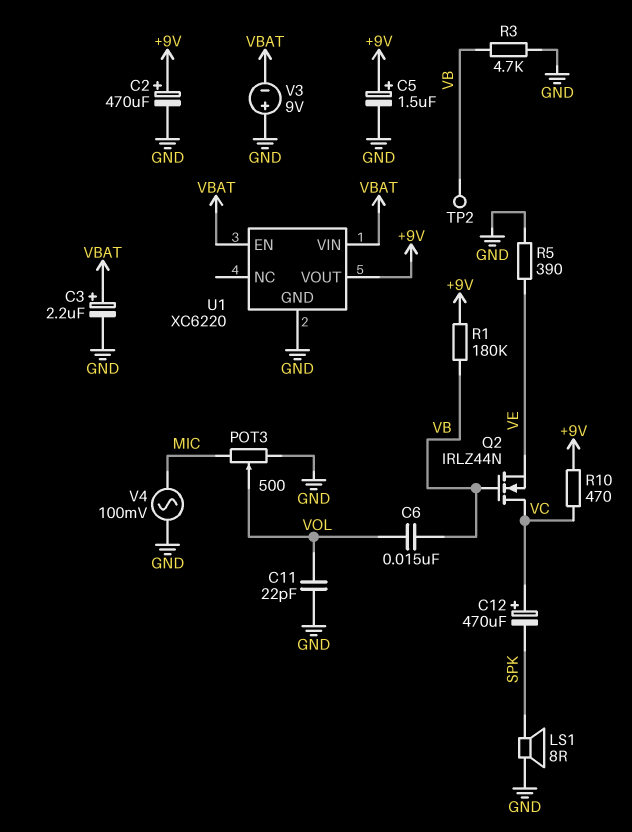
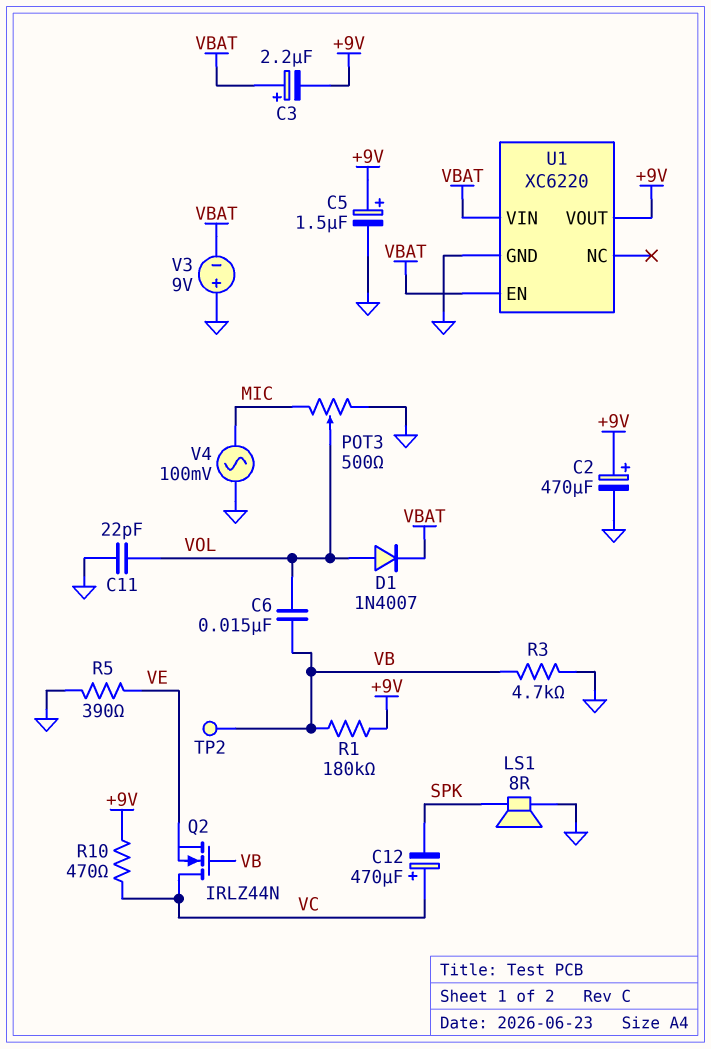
C3: 2.2uF (plus VBAT, minus GND) -> 2.2uF (plus VBAT, minus +9V)
D1: none -> diode 1N4007 (A VOL, K VBAT)

